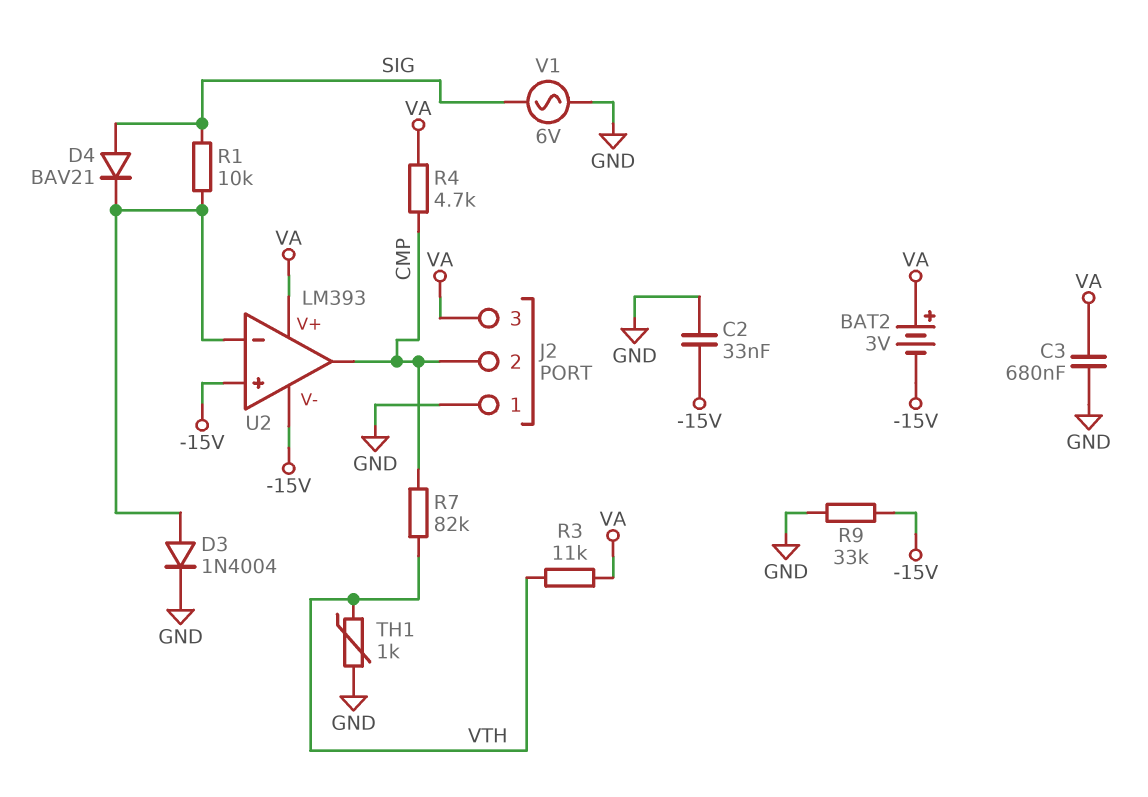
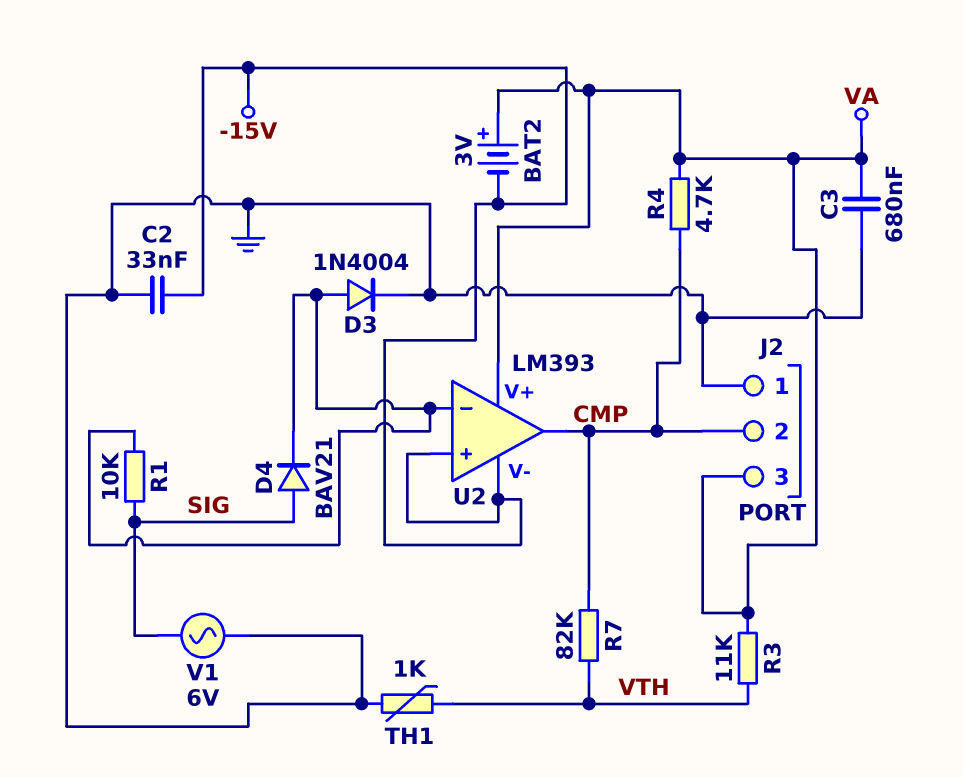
R9: 33k (-15V, GND) -> none

